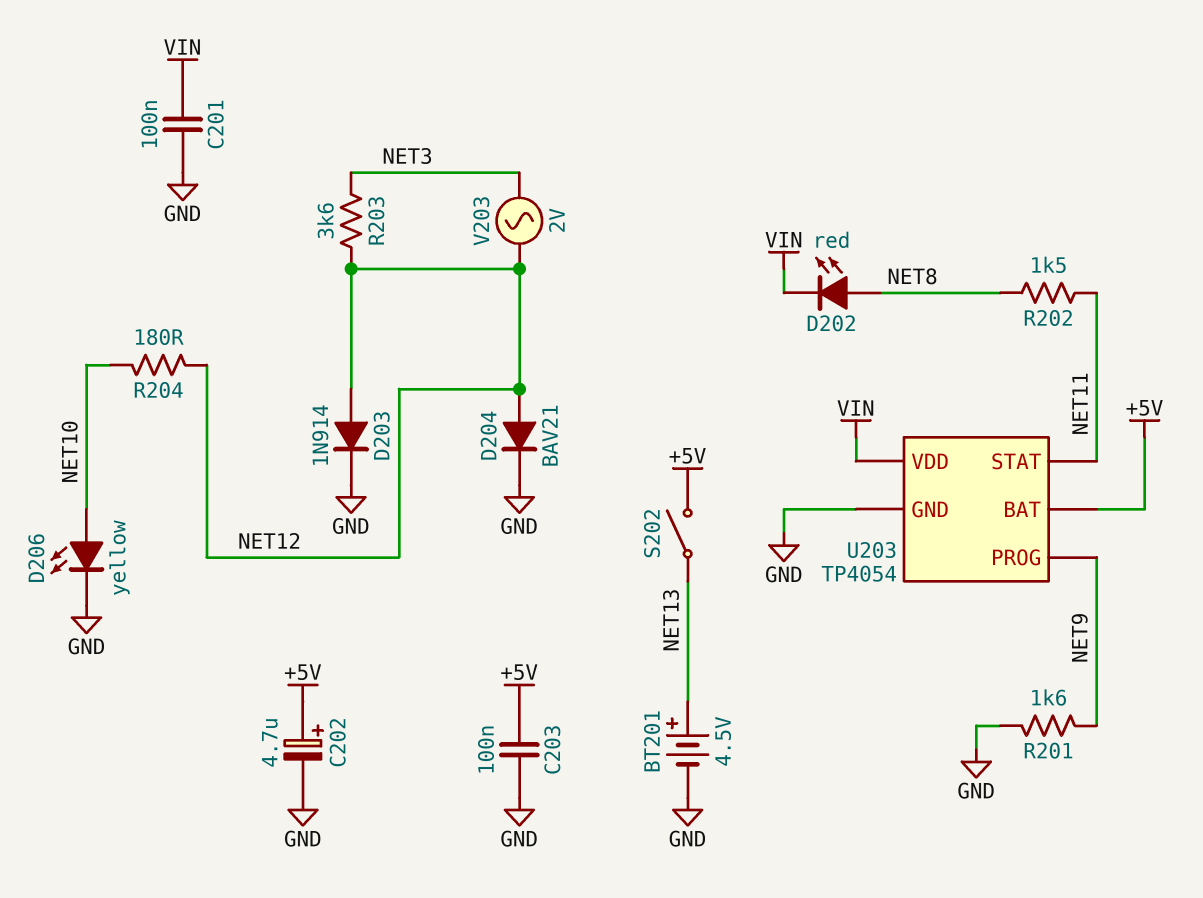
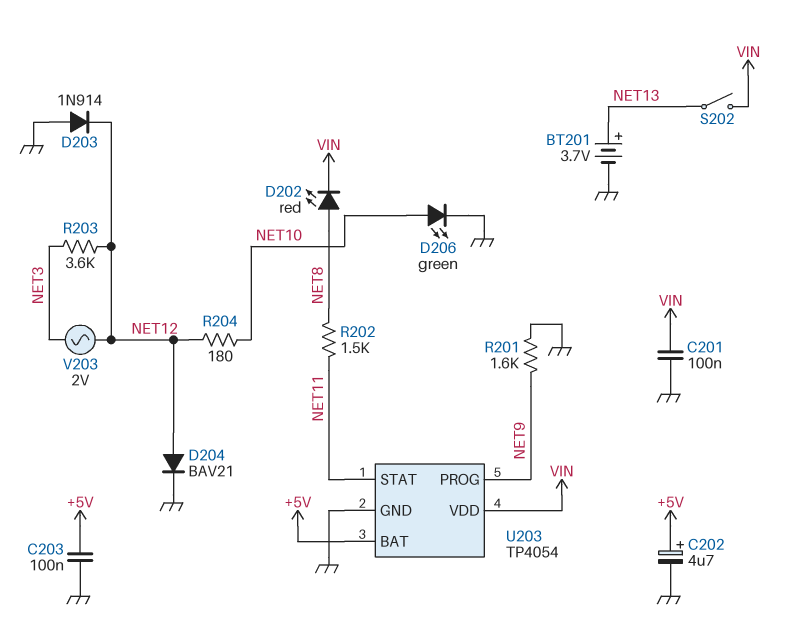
BT201: 4.5V (plus NET13, minus GND) -> 3.7V (plus NET13, minus GND)
D203: diode 1N914 (A NET12, K GND) -> diode 1N914 (A GND, K NET12)
D206: LED yellow (A NET10, K GND) -> LED green (A NET10, K GND)
S202: switch (+5V, NET13) -> switch (NET13, VIN)

